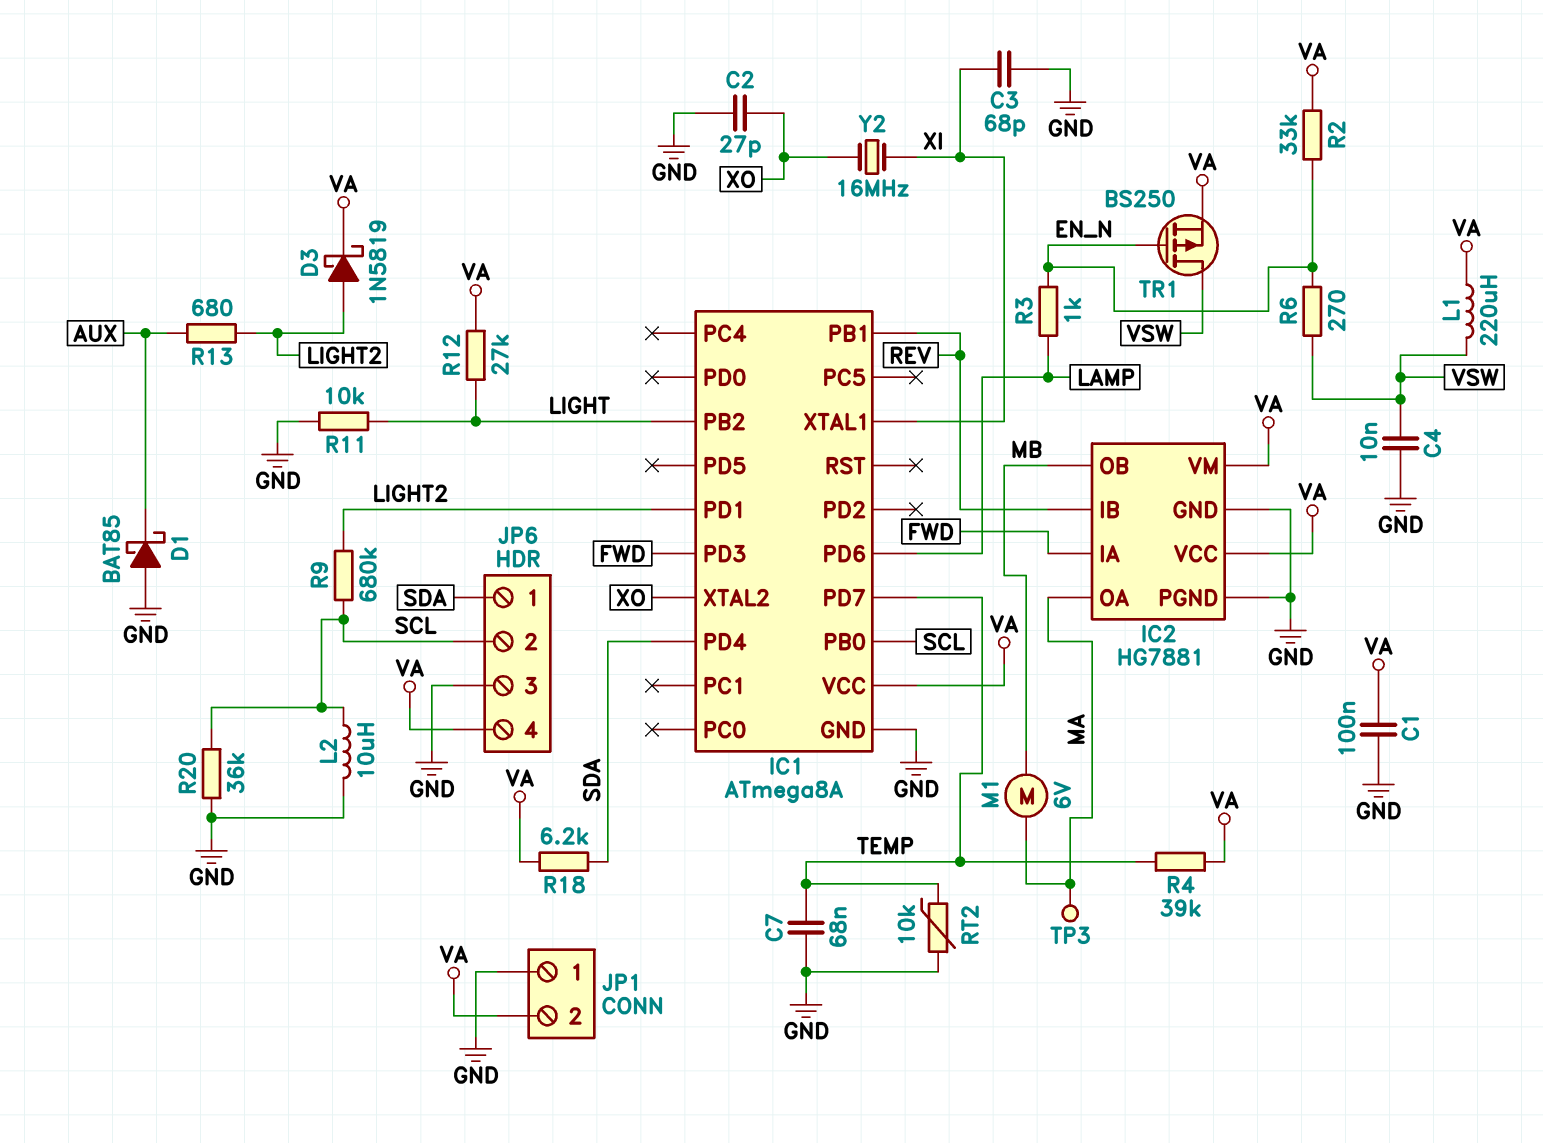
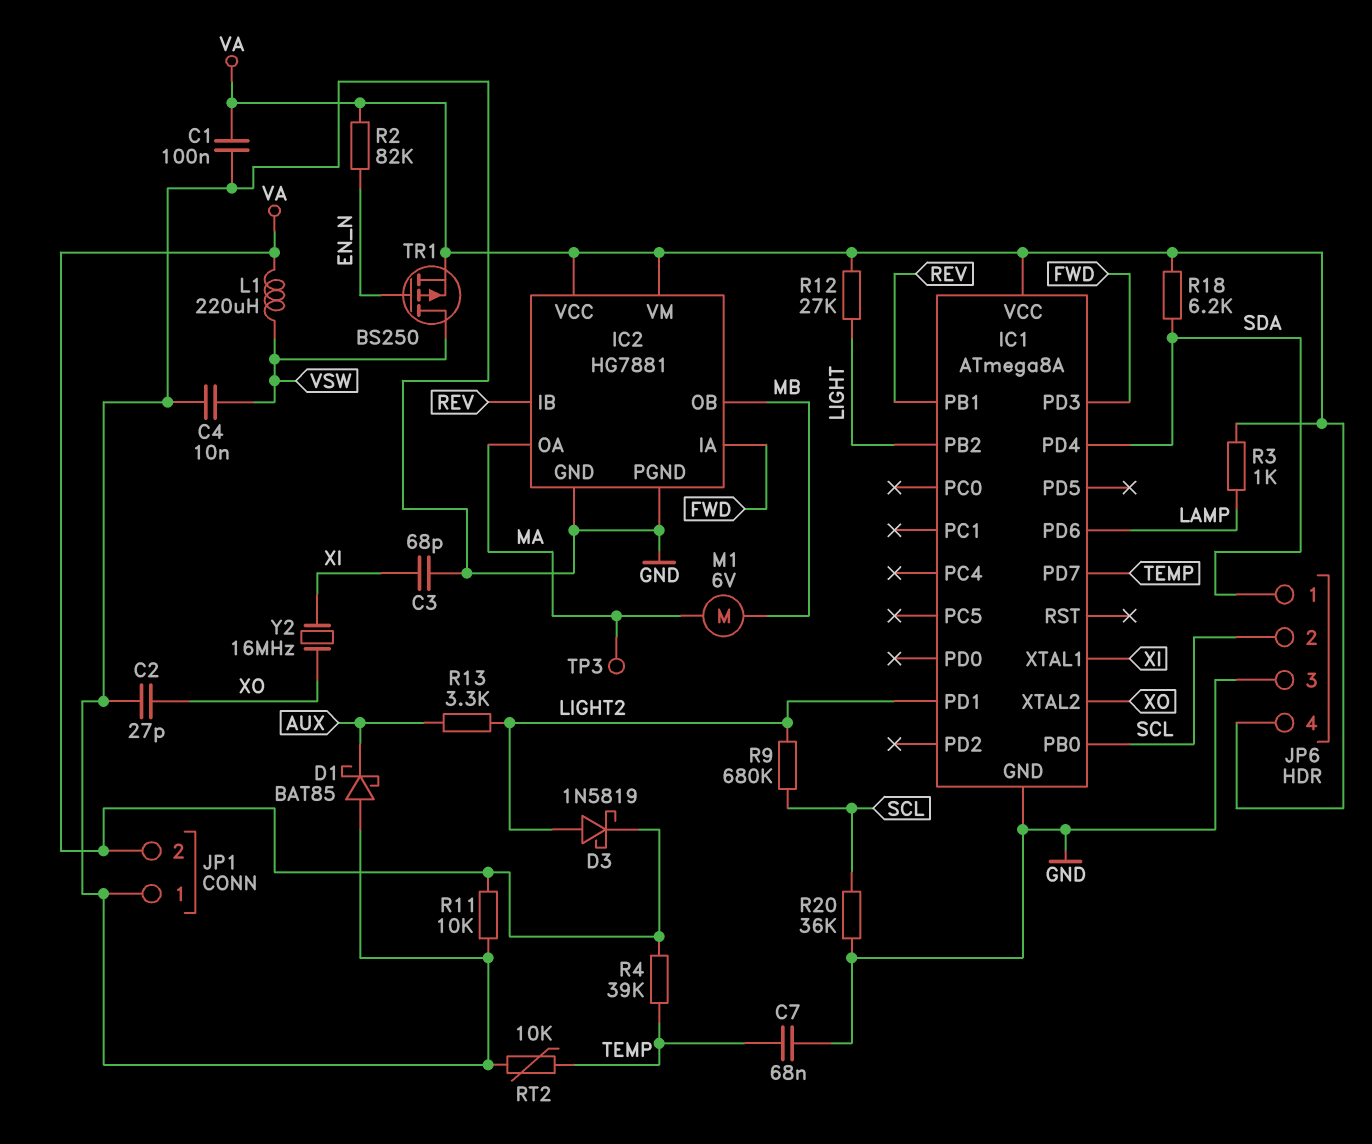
L2: 10uH (GND, SCL) -> none
R2: 33k (EN_N, VA) -> 82k (EN_N, VA)
R3: 1k (EN_N, LAMP) -> 1k (LAMP, VA)
R6: 270 (EN_N, VSW) -> none
R11: 10k (GND, LIGHT) -> 10k (GND, VA)
R13: 680 (AUX, LIGHT2) -> 3.3k (AUX, LIGHT2)

